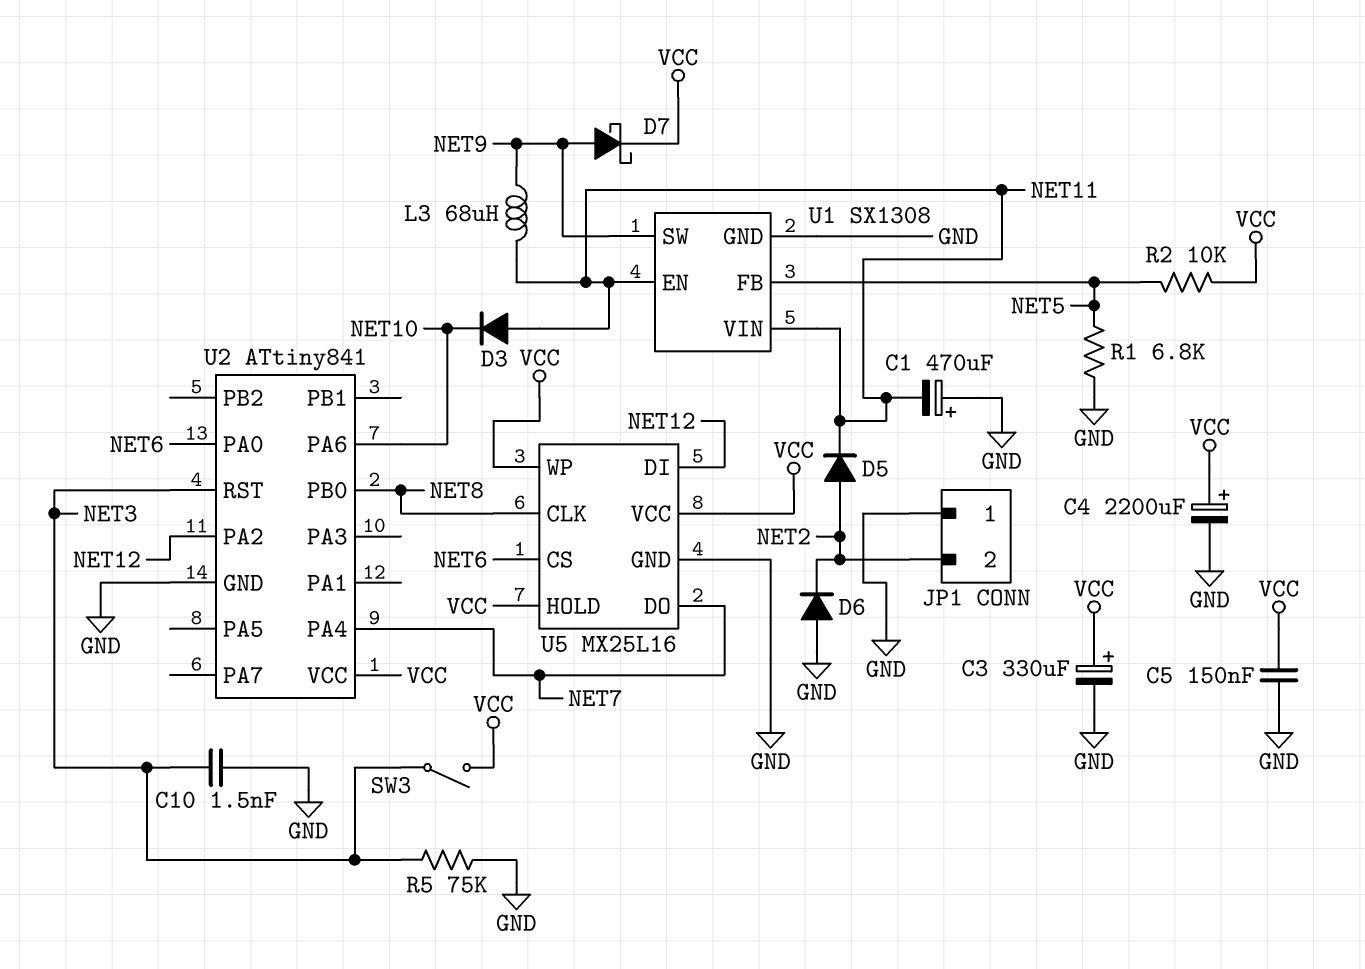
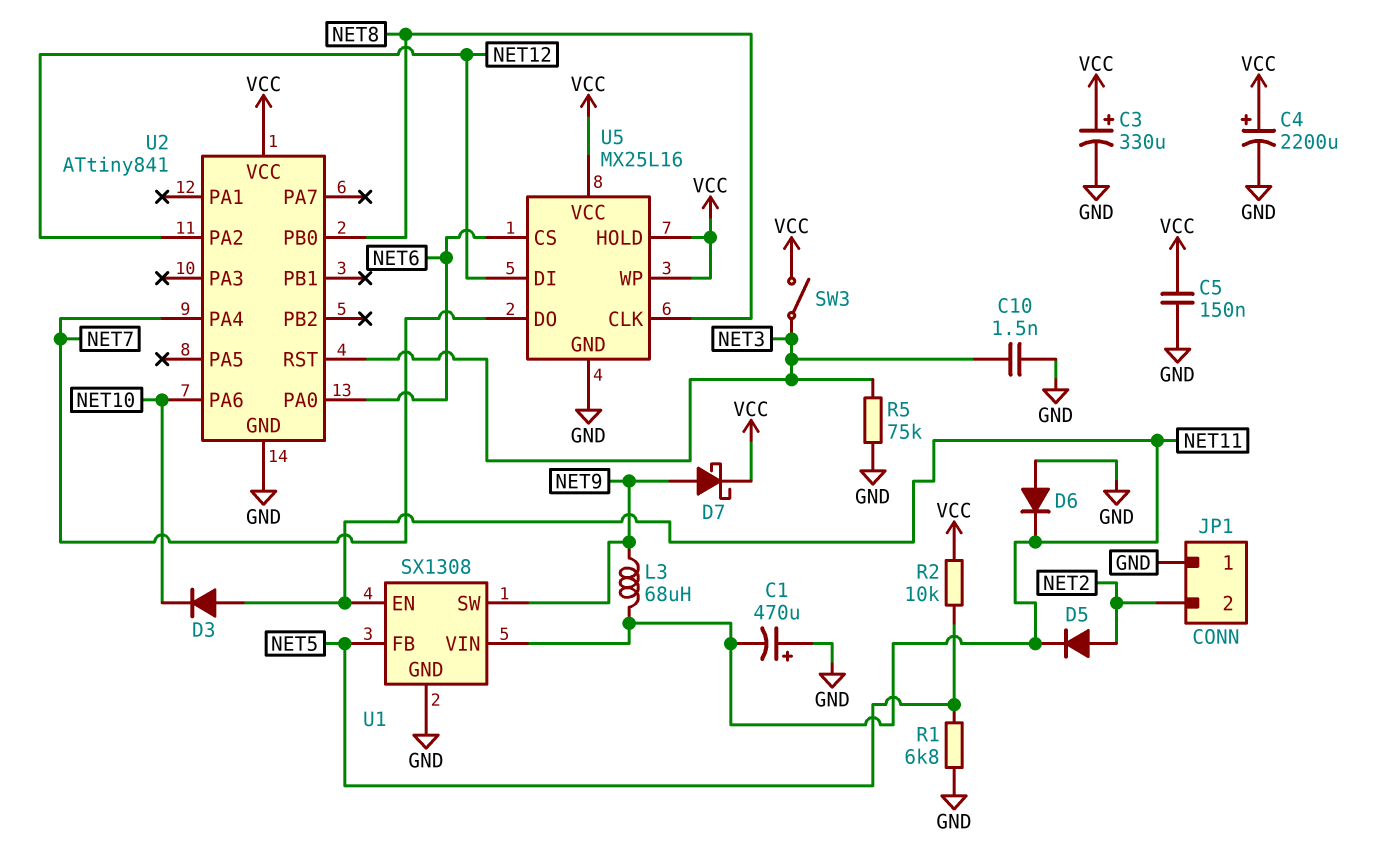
D6: diode (A GND, K NET2) -> diode (A GND, K NET11)

